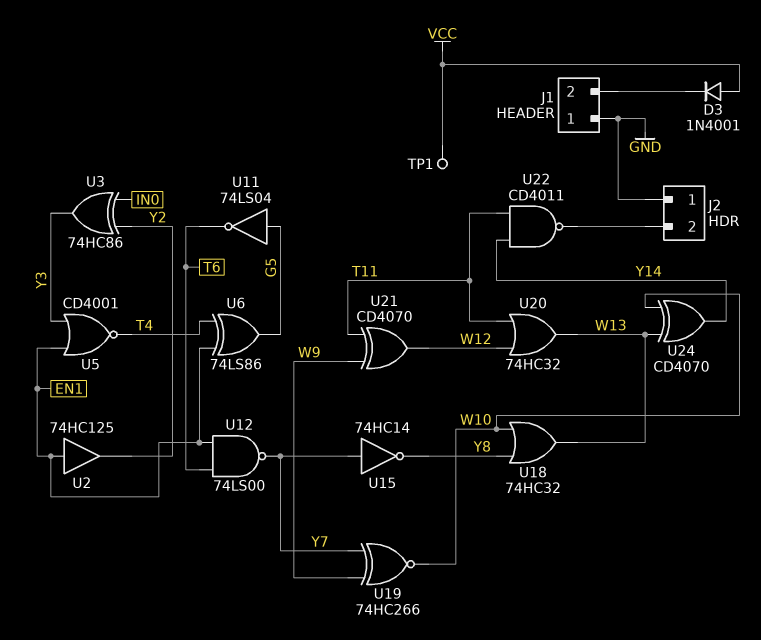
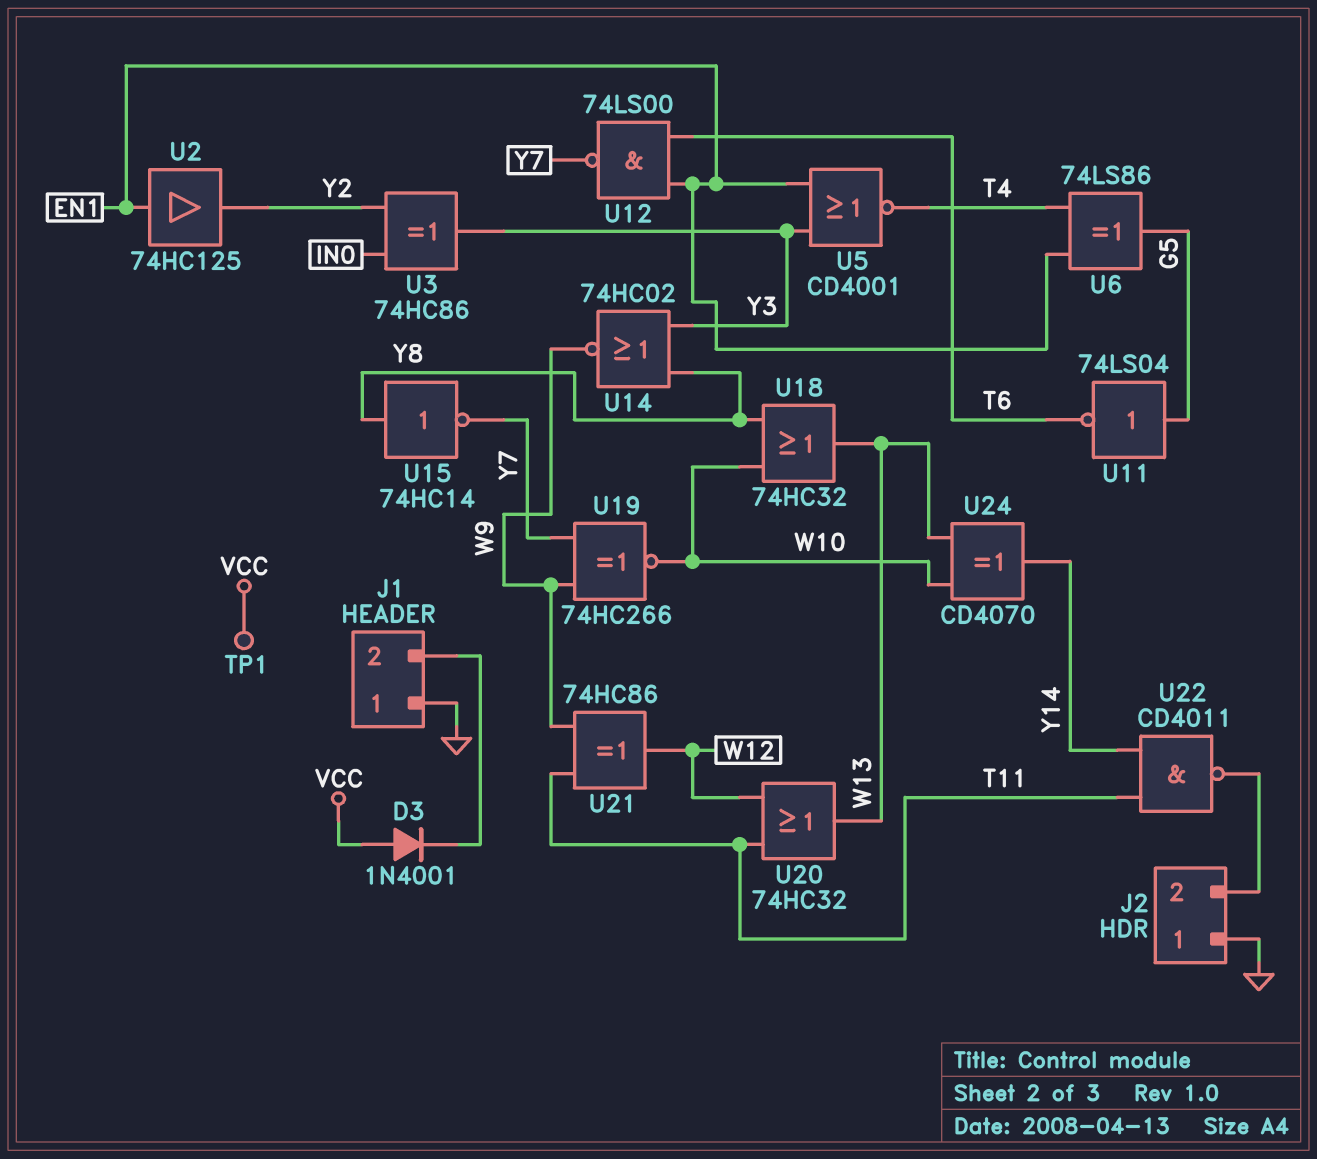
U14: none -> NOR 74HC02 (in Y3, in Y8, out W9)
U15: NOT 74HC14 (in Y7, out Y8) -> NOT 74HC14 (in Y8, out Y7)
U21: XOR CD4070 (in T11, in W9, out W12) -> XOR 74HC86 (in T11, in W9, out W12)

